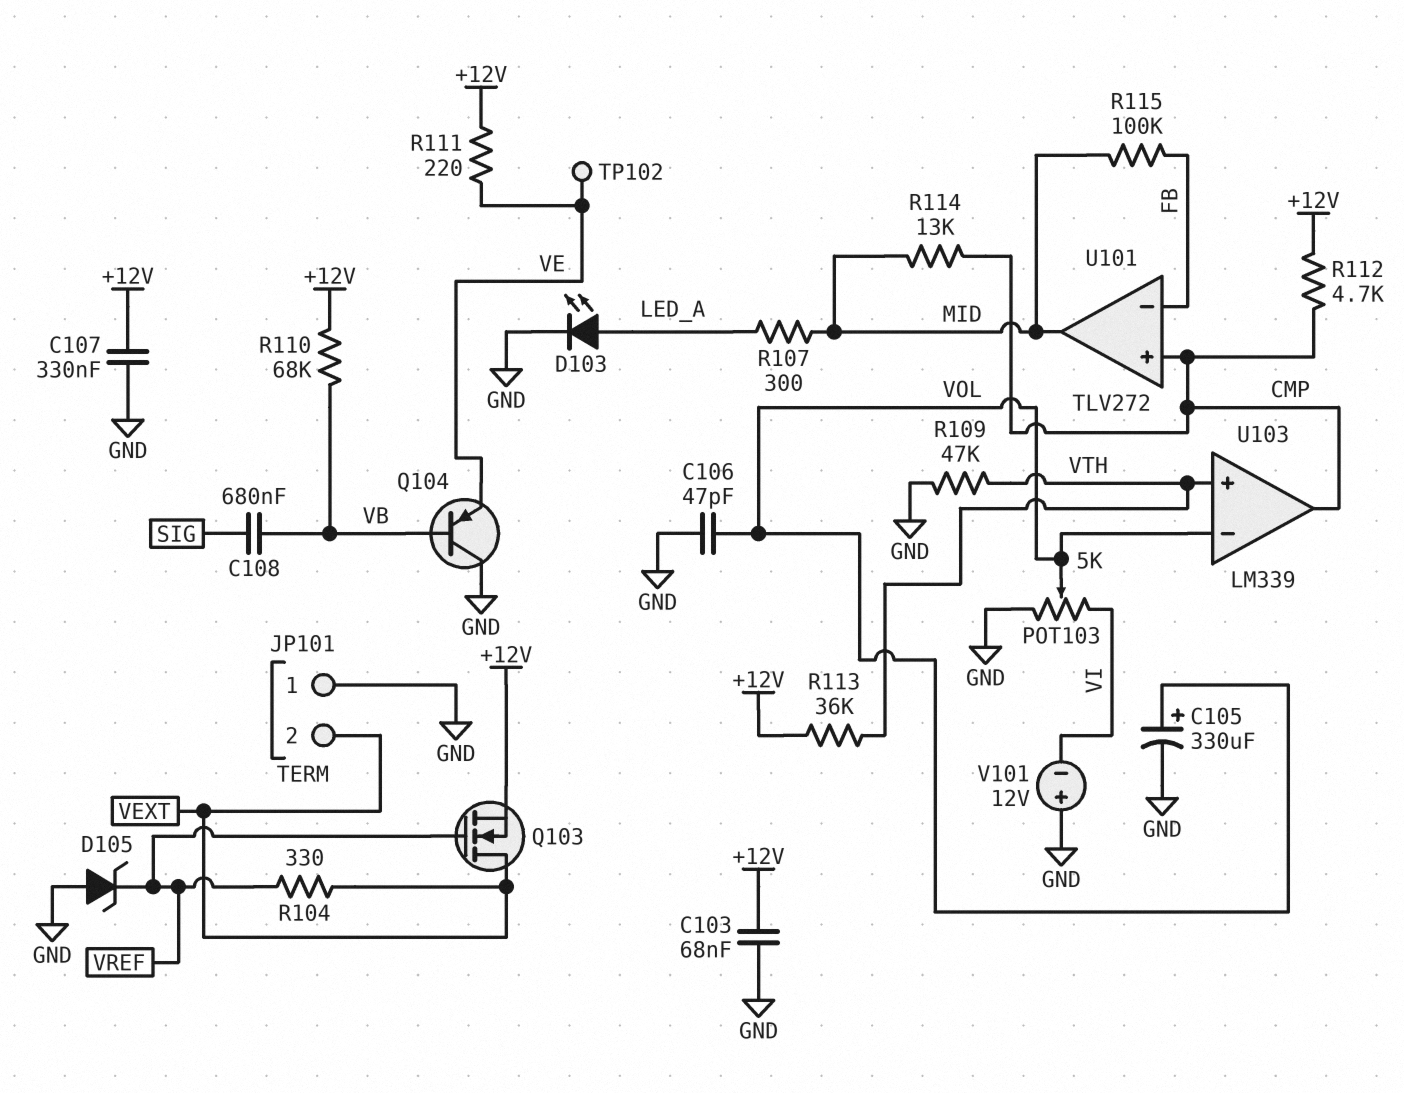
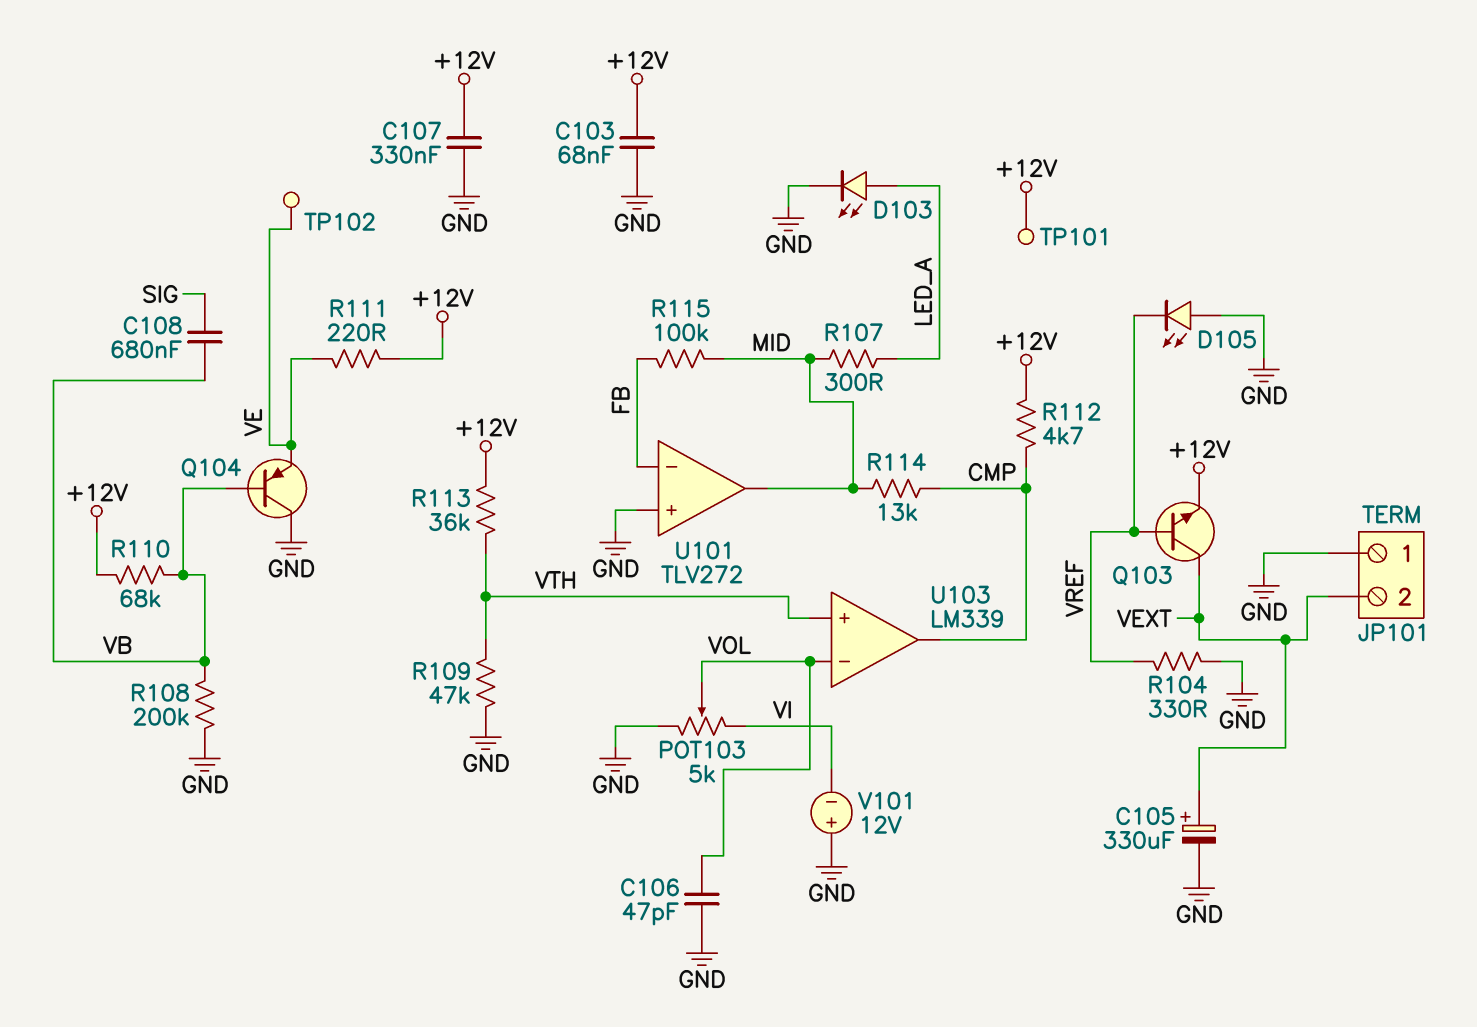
C105: 330uF (plus VOL, minus GND) -> 330uF (plus VEXT, minus GND)
D105: zener (A GND, K VREF) -> LED (A GND, K VREF)
Q103: NMOS (G VREF, D VEXT, S +12V) -> NPN (B VREF, C VEXT, E +12V)
R104: 330 (VEXT, VREF) -> 330 (GND, VREF)
R108: none -> 200k (GND, VB)
TP101: none -> test point (+12V)
U101 pin in+: CMP -> GND

